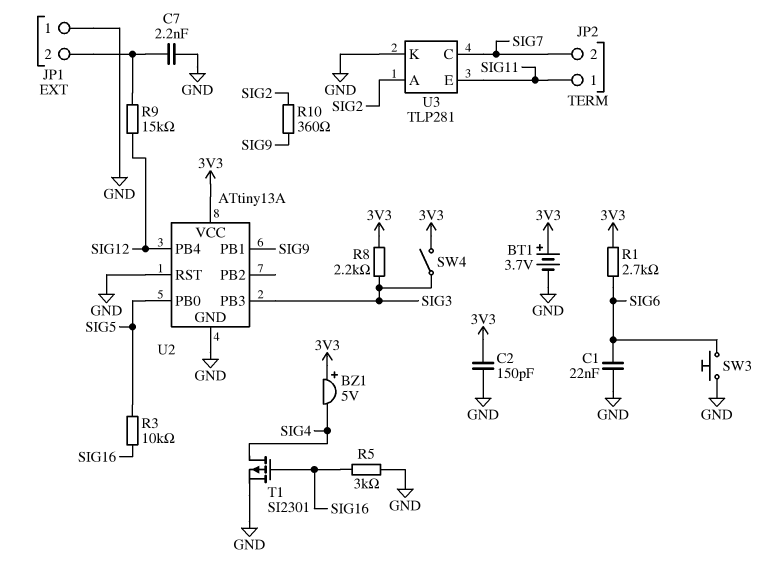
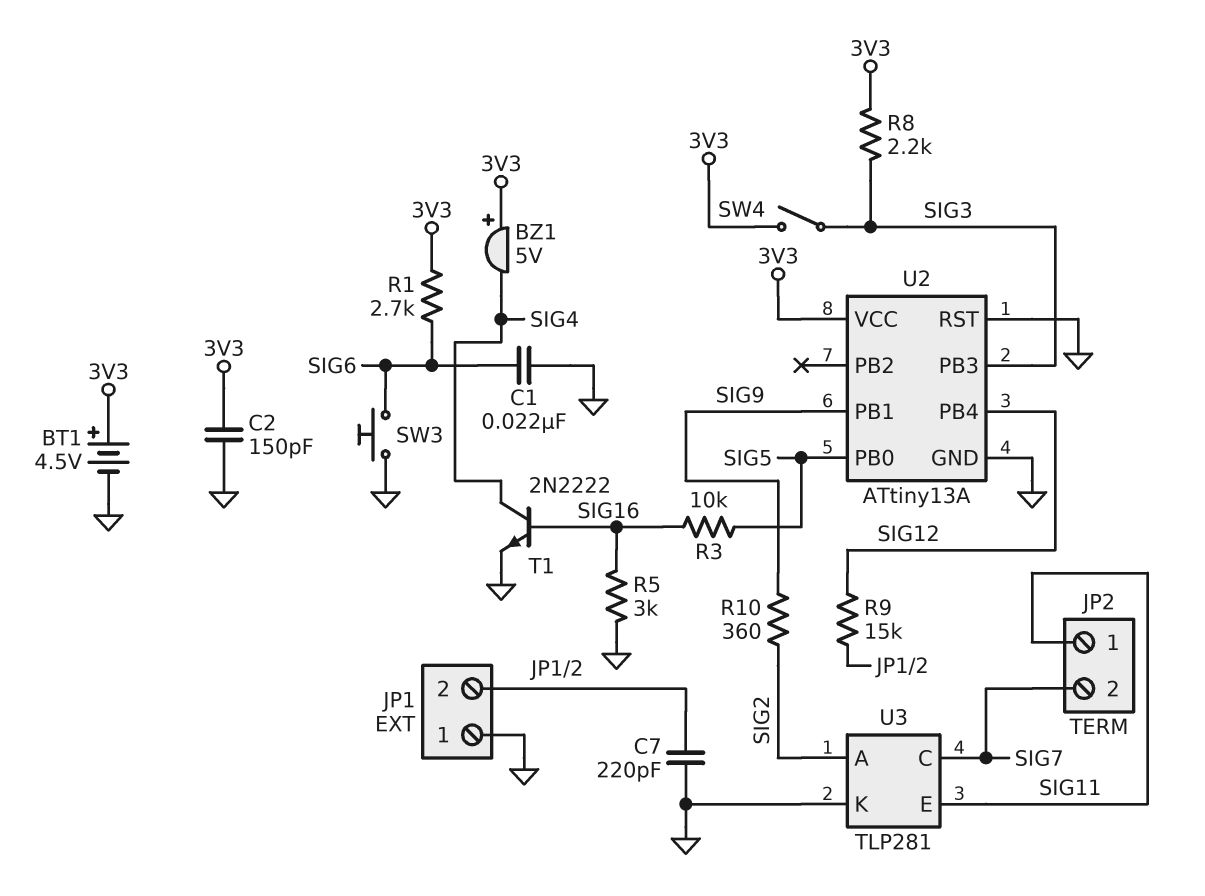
BT1: 3.7V (plus 3V3, minus GND) -> 4.5V (plus 3V3, minus GND)
C7: 2.2nF (GND, JP1/2) -> 220pF (GND, JP1/2)
T1: PMOS SI2301 (G SIG16, D SIG4, S GND) -> NPN 2N2222 (B SIG16, C SIG4, E GND)

